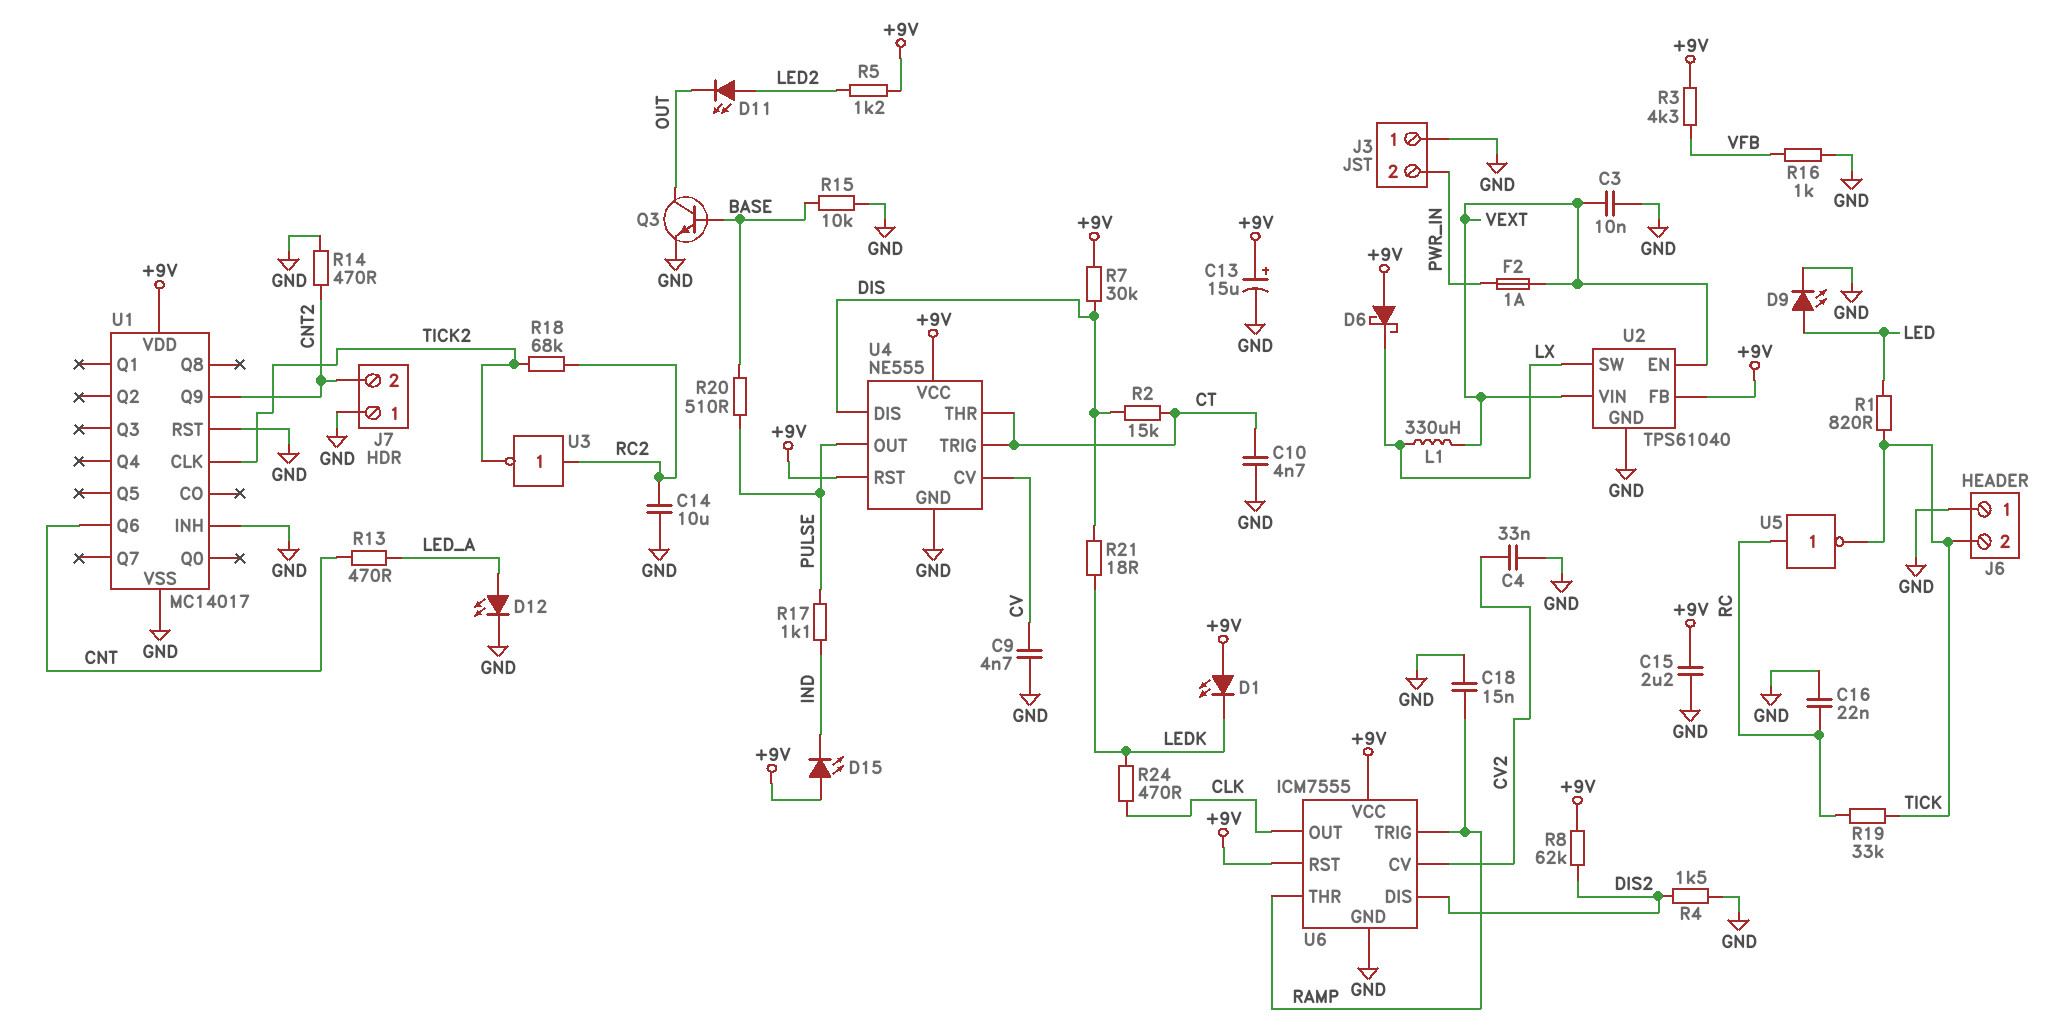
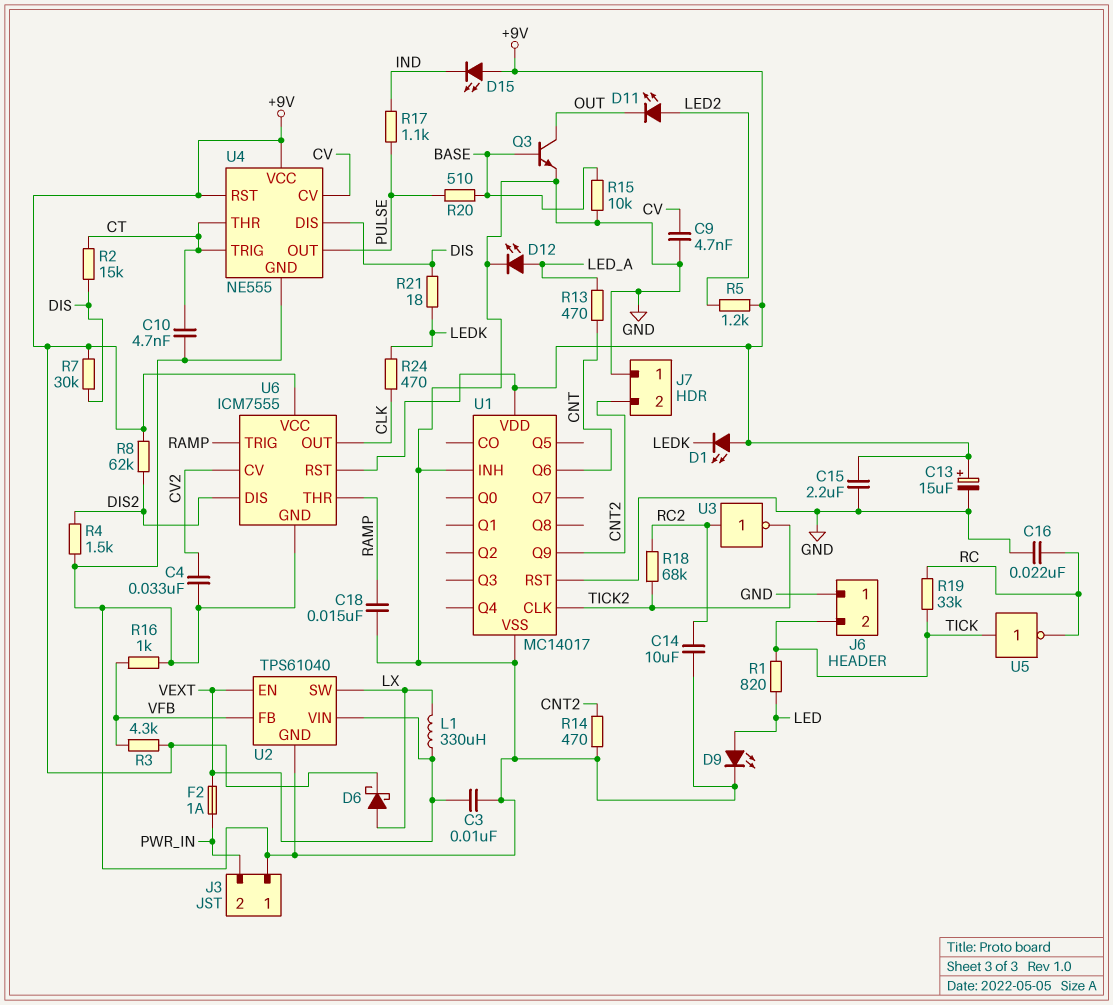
D6: schottky (A +9V, K LX) -> schottky (A LX, K +9V)
U2 pin FB: +9V -> VFB
U5: NOT (in RC, out TICK) -> NOT (in TICK, out RC)

